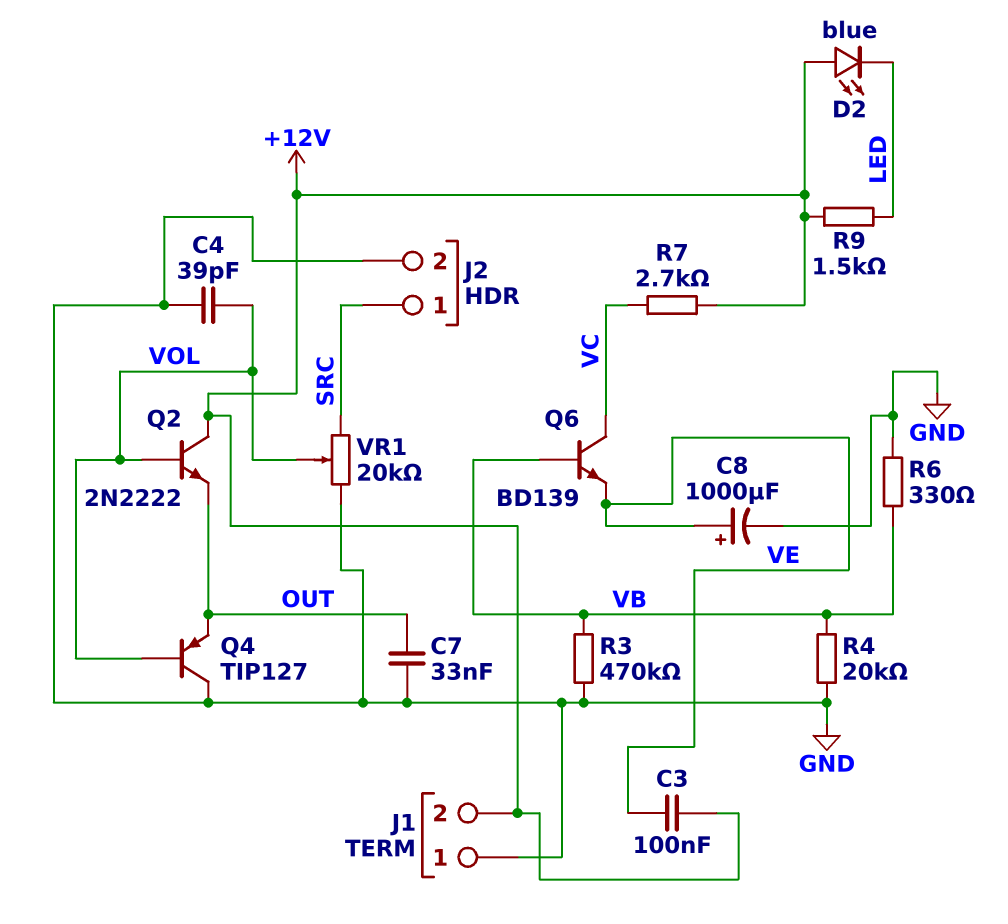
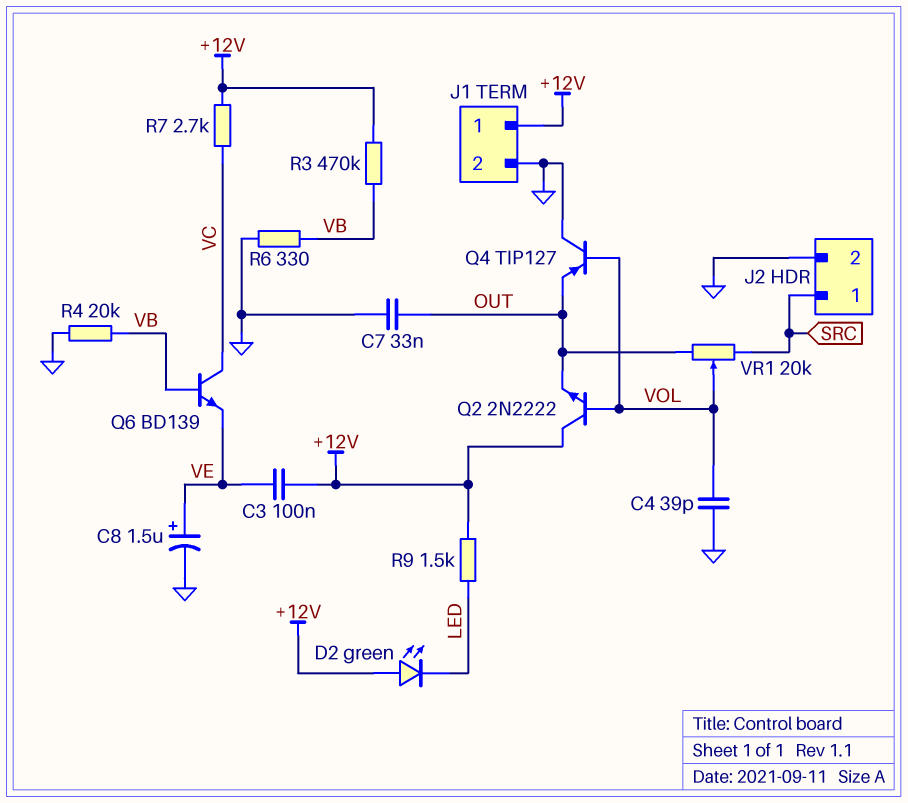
C8: 1000uF (plus VE, minus GND) -> 1.5uF (plus VE, minus GND)
D2: LED blue (A +12V, K LED) -> LED green (A +12V, K LED)
J1 pin 1: GND -> +12V
J1 pin 2: +12V -> GND
R3: 470k (GND, VB) -> 470k (+12V, VB)
VR1: 20k (GND, SRC, wiper VOL) -> 20k (OUT, SRC, wiper VOL)

